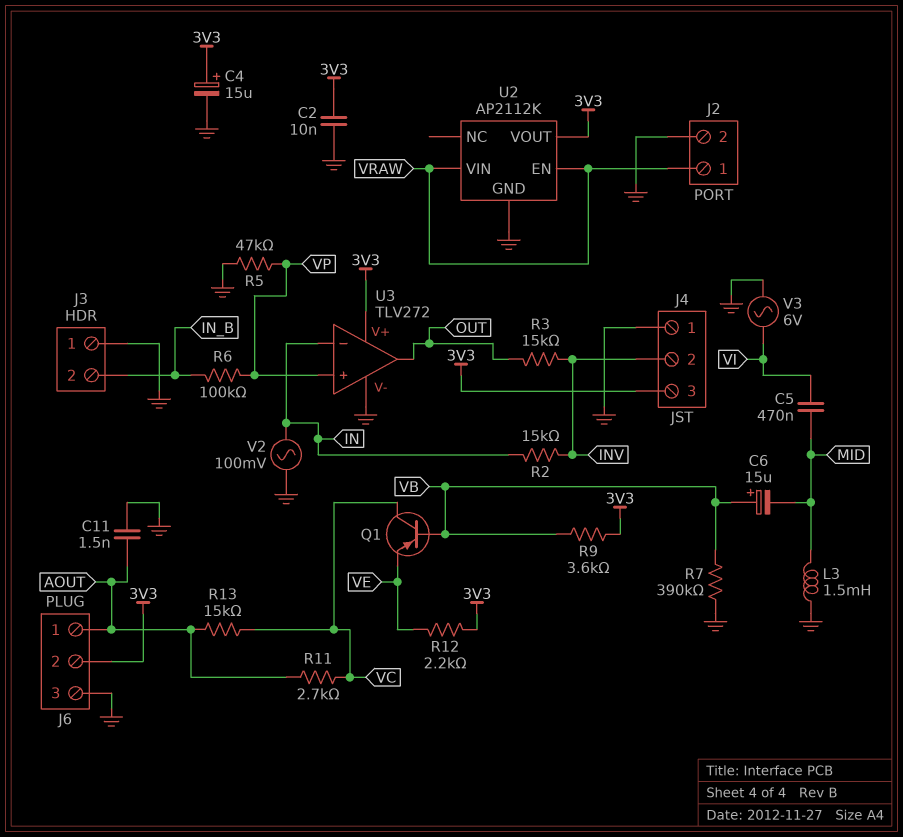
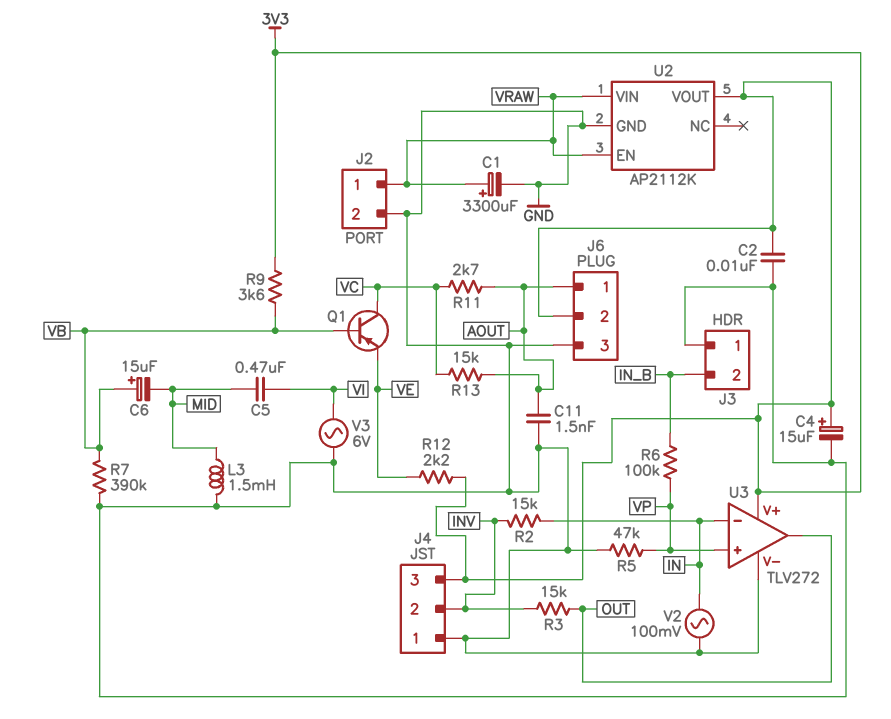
C1: none -> 3300uF (plus VRAW, minus GND)

